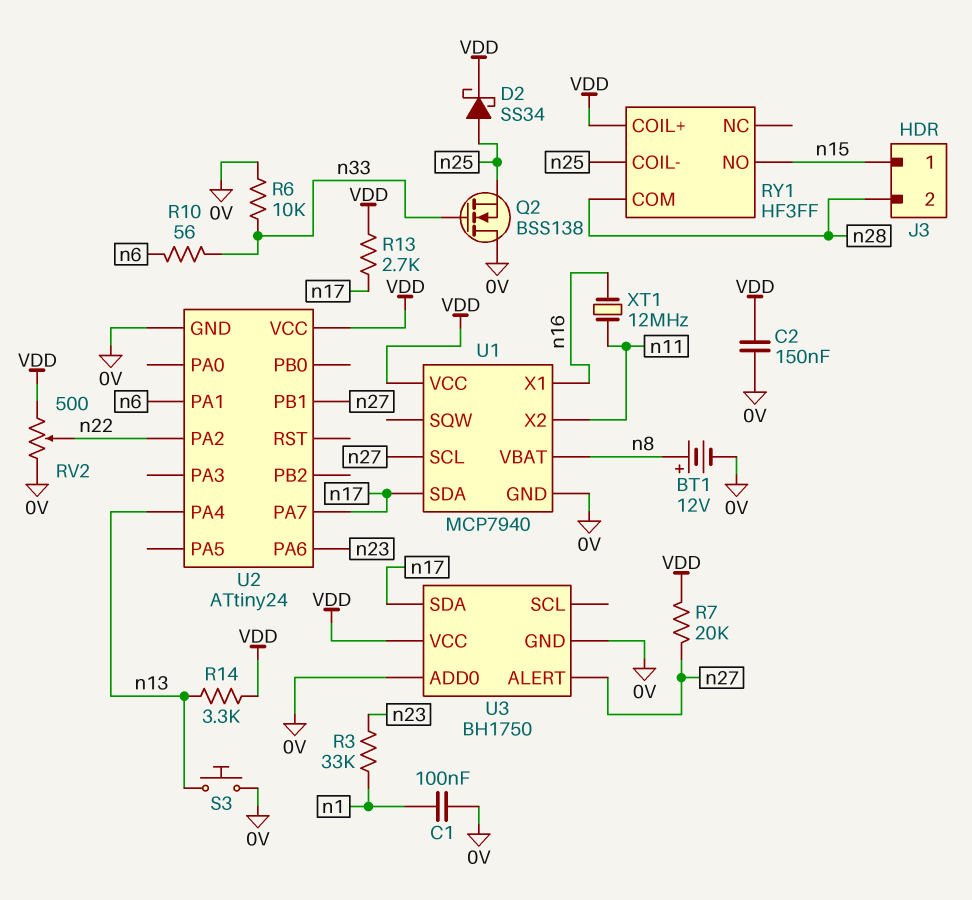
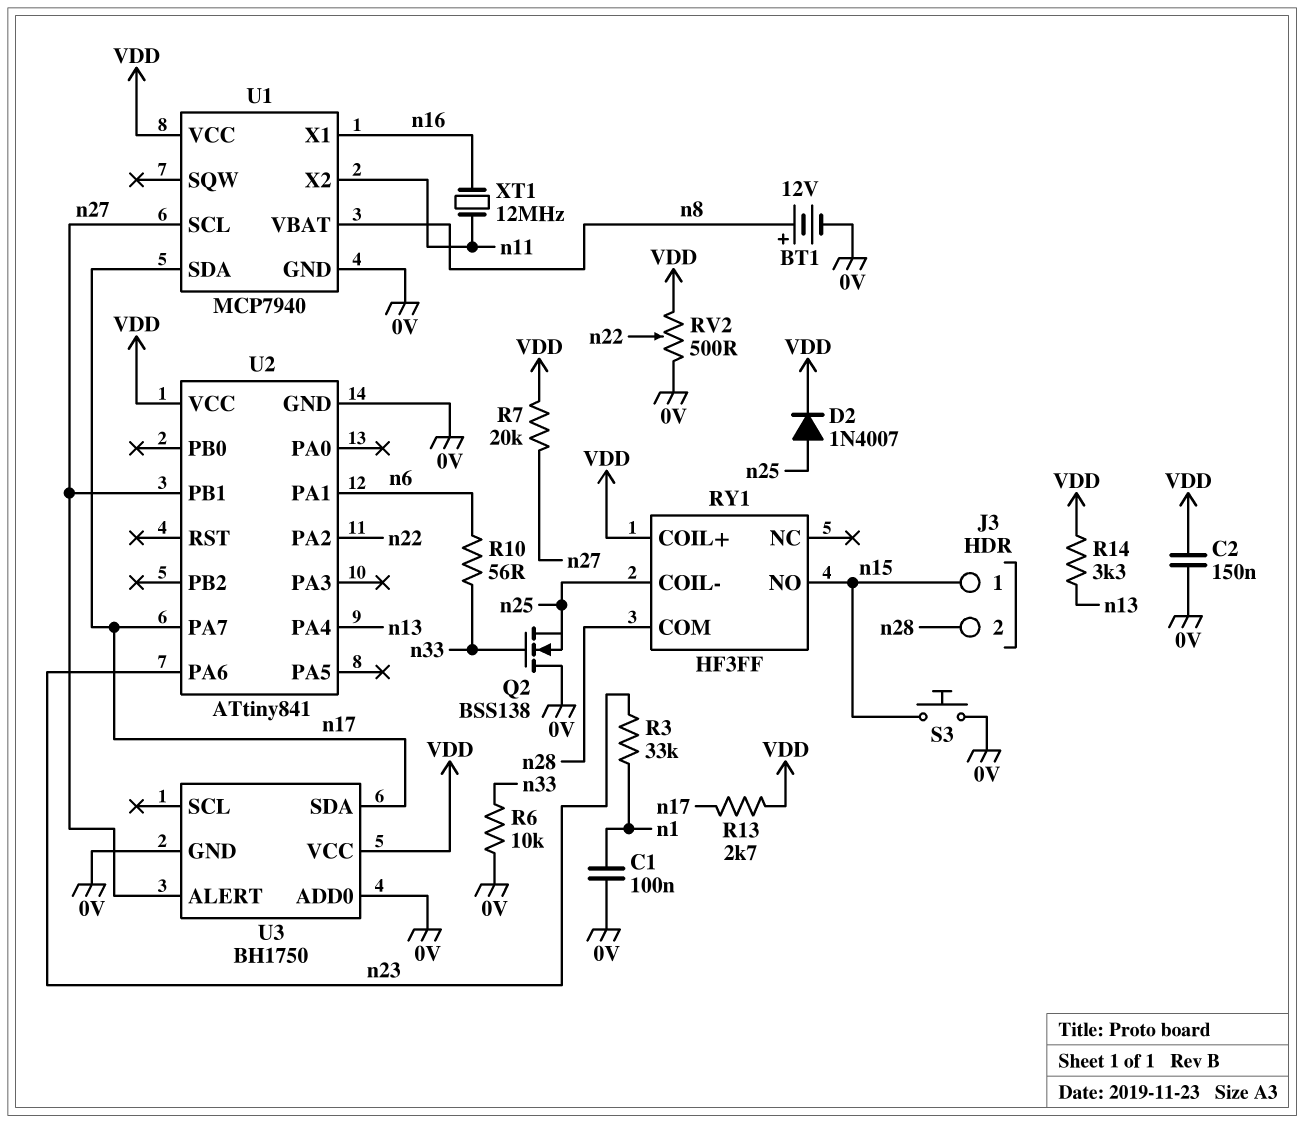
D2: schottky SS34 (A n25, K VDD) -> diode 1N4007 (A n25, K VDD)
S3: button (0V, n13) -> button (0V, n15)
U2: ATtiny24 -> ATtiny841

